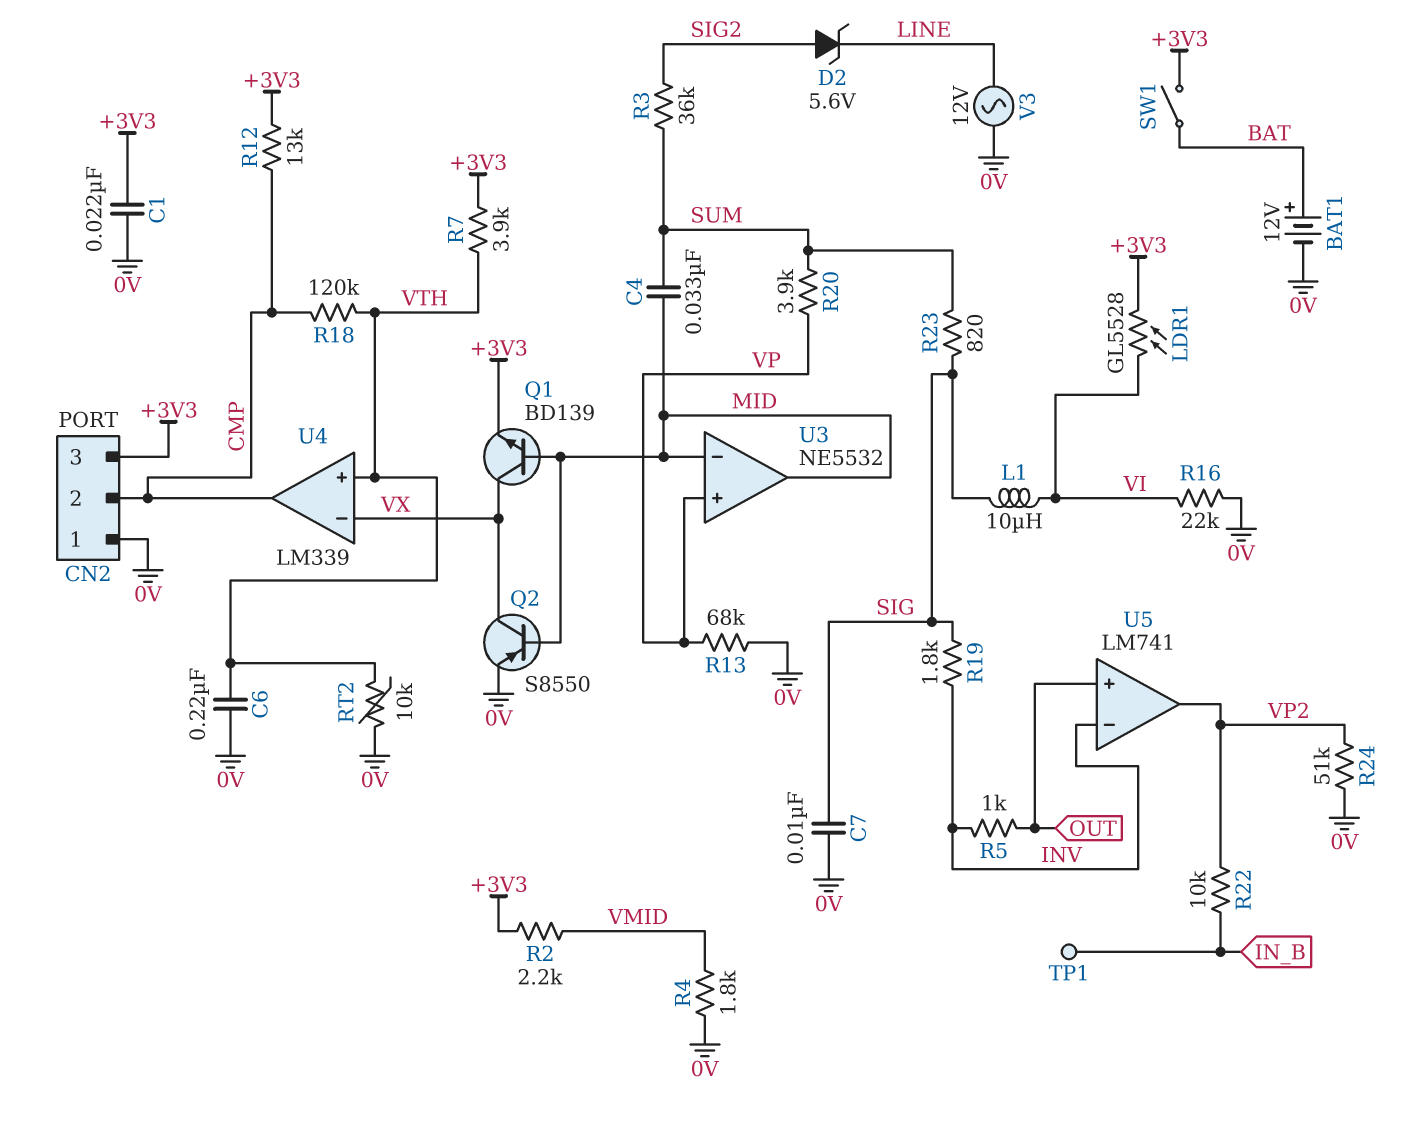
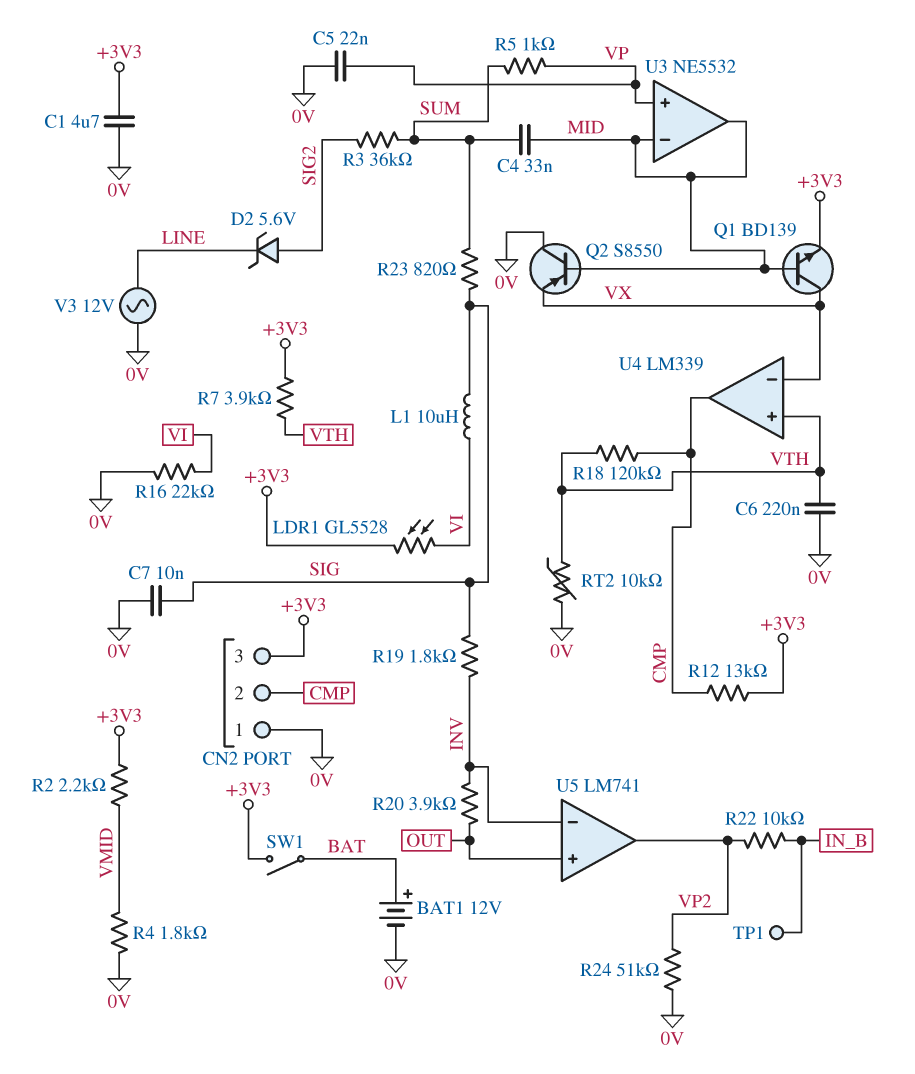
C1: 22nF (+3V3, 0V) -> 4.7uF (+3V3, 0V)
C5: none -> 22nF (0V, VP)
Q2: PNP S8550 (B MID, C VX, E 0V) -> PNP S8550 (B MID, C 0V, E VX)
R5: 1k (INV, OUT) -> 1k (SUM, VP)
R13: 68k (0V, VP) -> none
R20: 3.9k (SUM, VP) -> 3.9k (INV, OUT)

